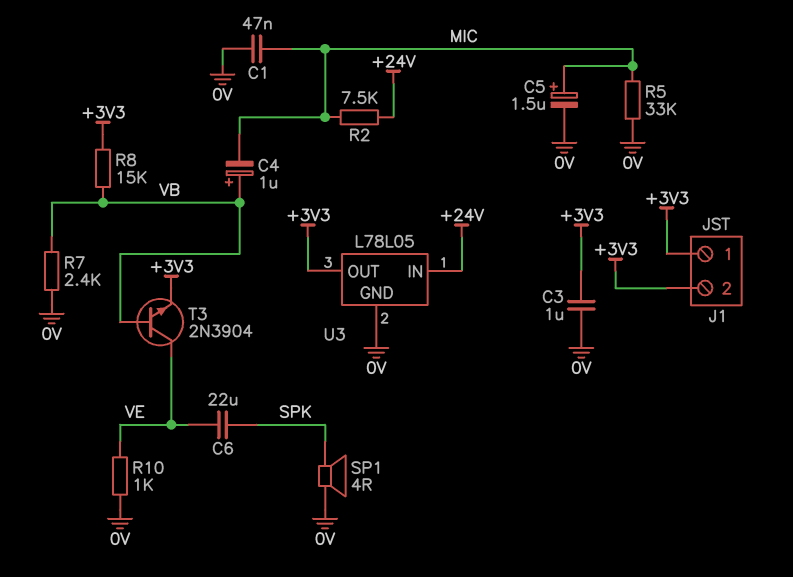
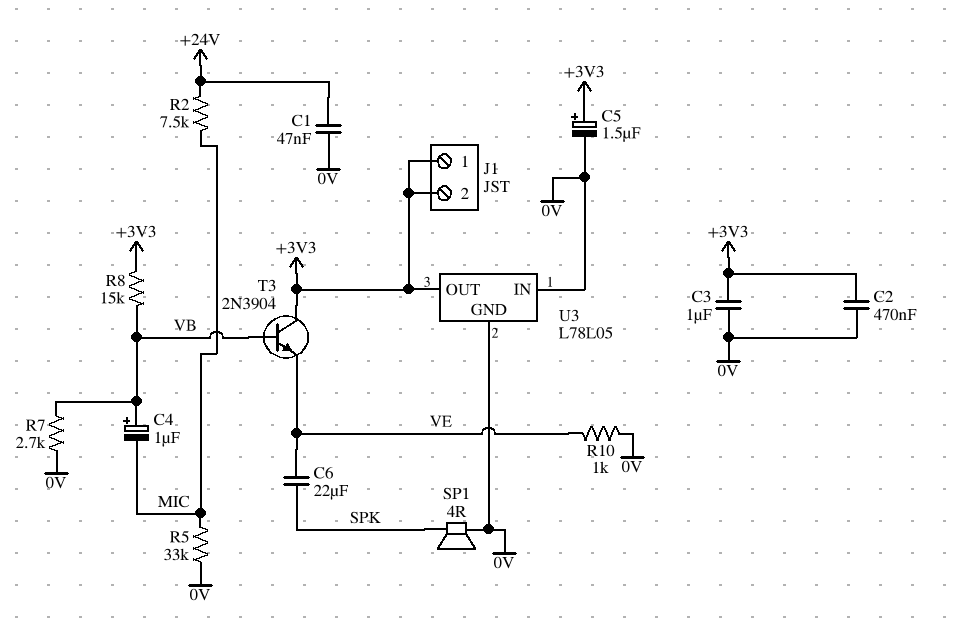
C1: 47nF (0V, MIC) -> 47nF (+24V, 0V)
C2: none -> 470nF (+3V3, 0V)
C5: 1.5uF (plus MIC, minus 0V) -> 1.5uF (plus +3V3, minus 0V)
R7: 2.4k (0V, VB) -> 2.7k (0V, VB)
T3: NPN 2N3904 (B VB, C VE, E +3V3) -> NPN 2N3904 (B VB, C +3V3, E VE)
U3 pin IN: +24V -> 0V

